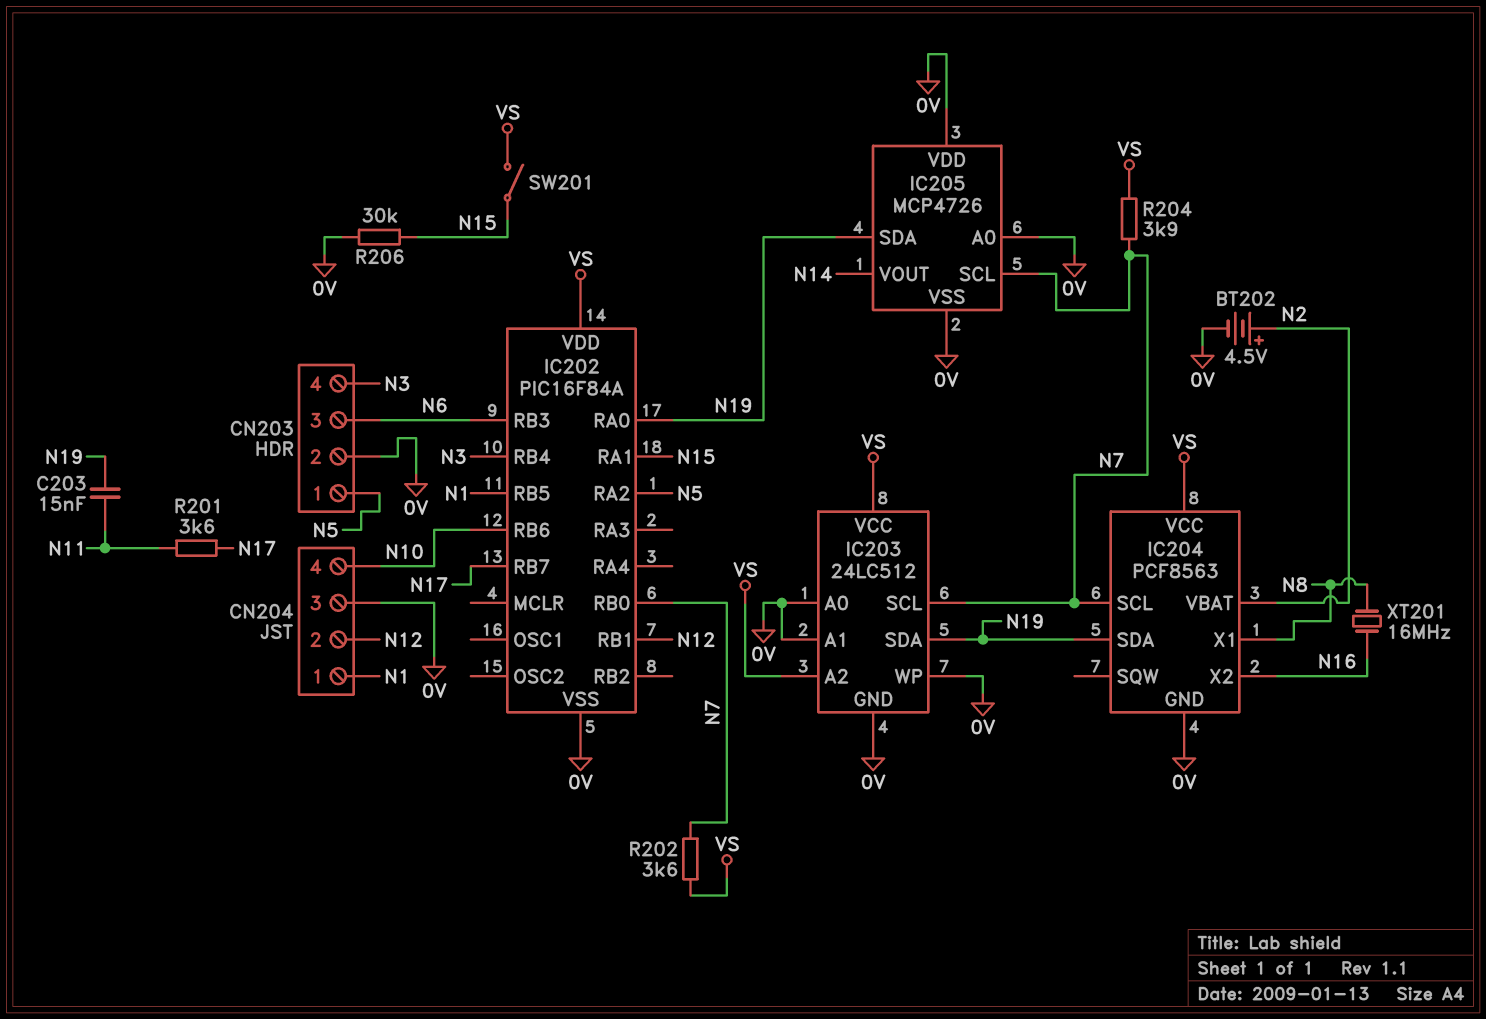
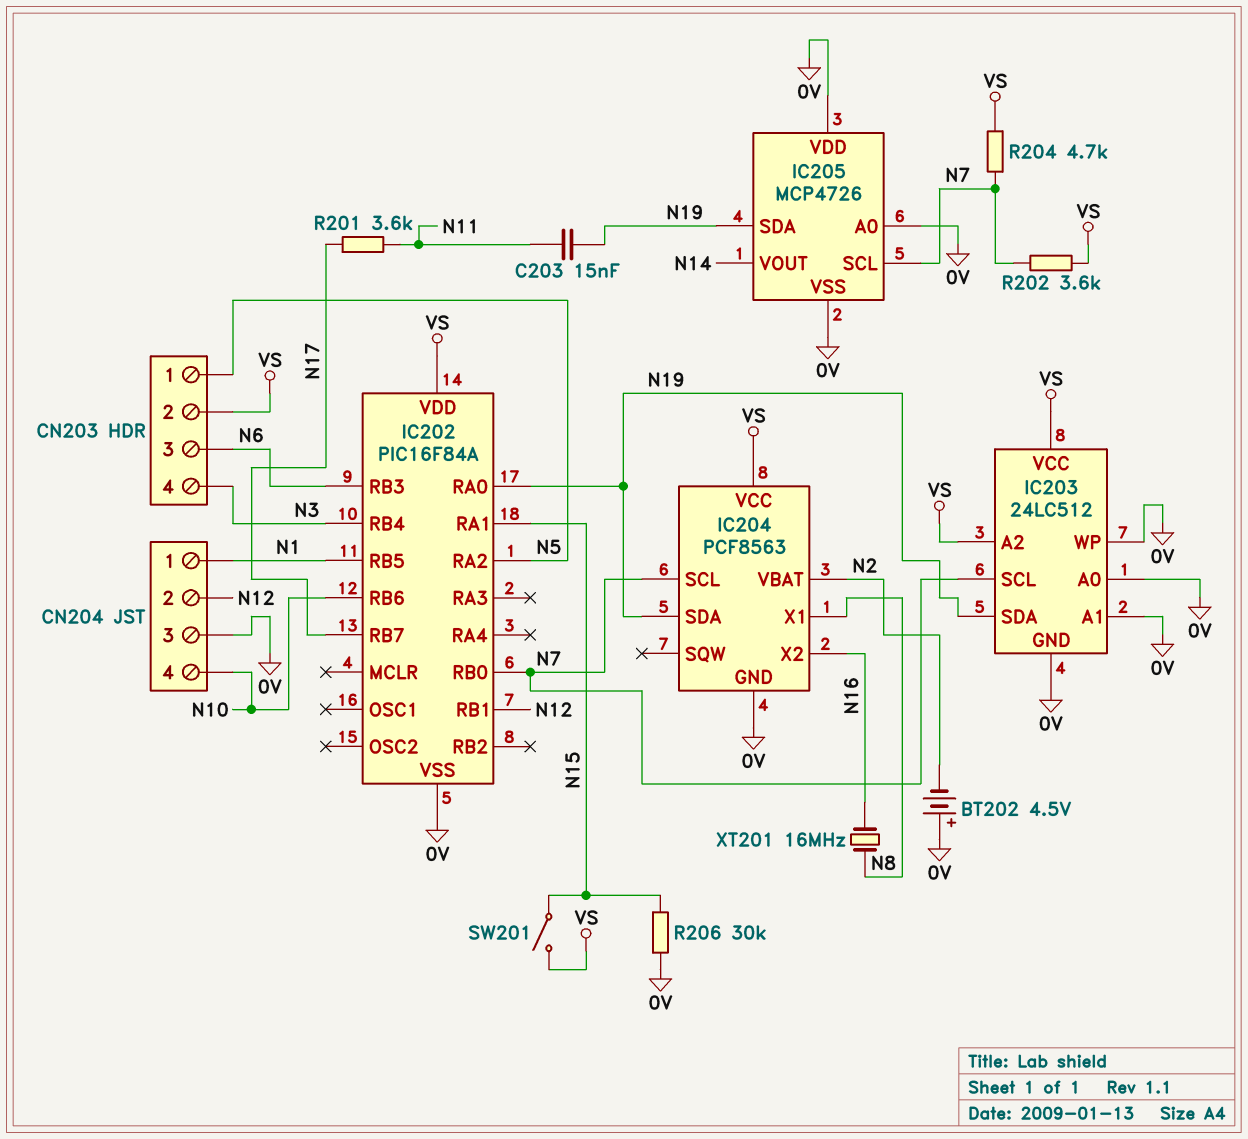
BT202: 4.5V (plus N2, minus 0V) -> 4.5V (plus 0V, minus N2)
CN203 pin 2: 0V -> VS
R204: 3.9k (N7, VS) -> 4.7k (N7, VS)

